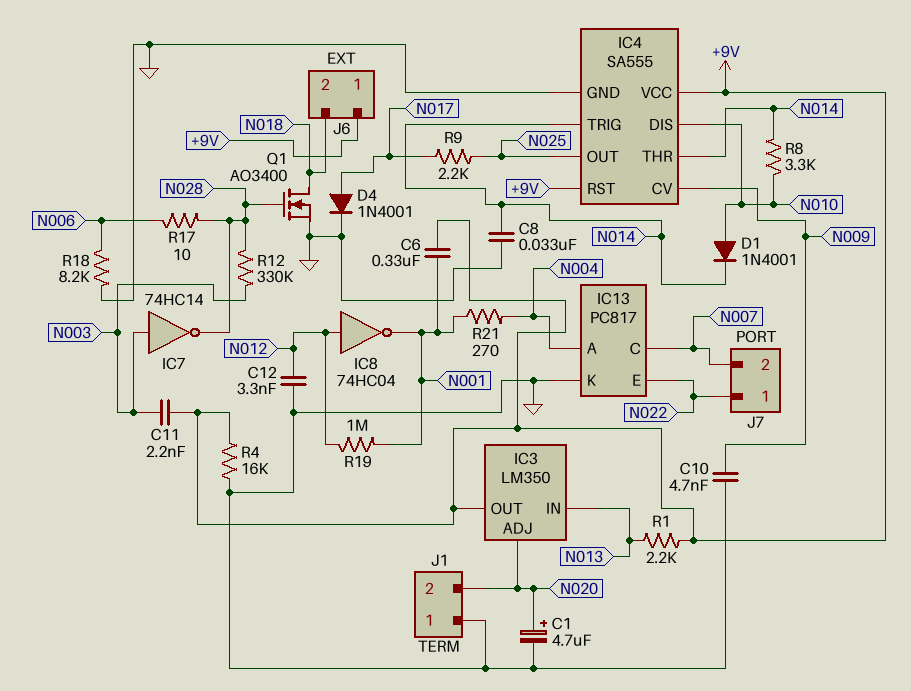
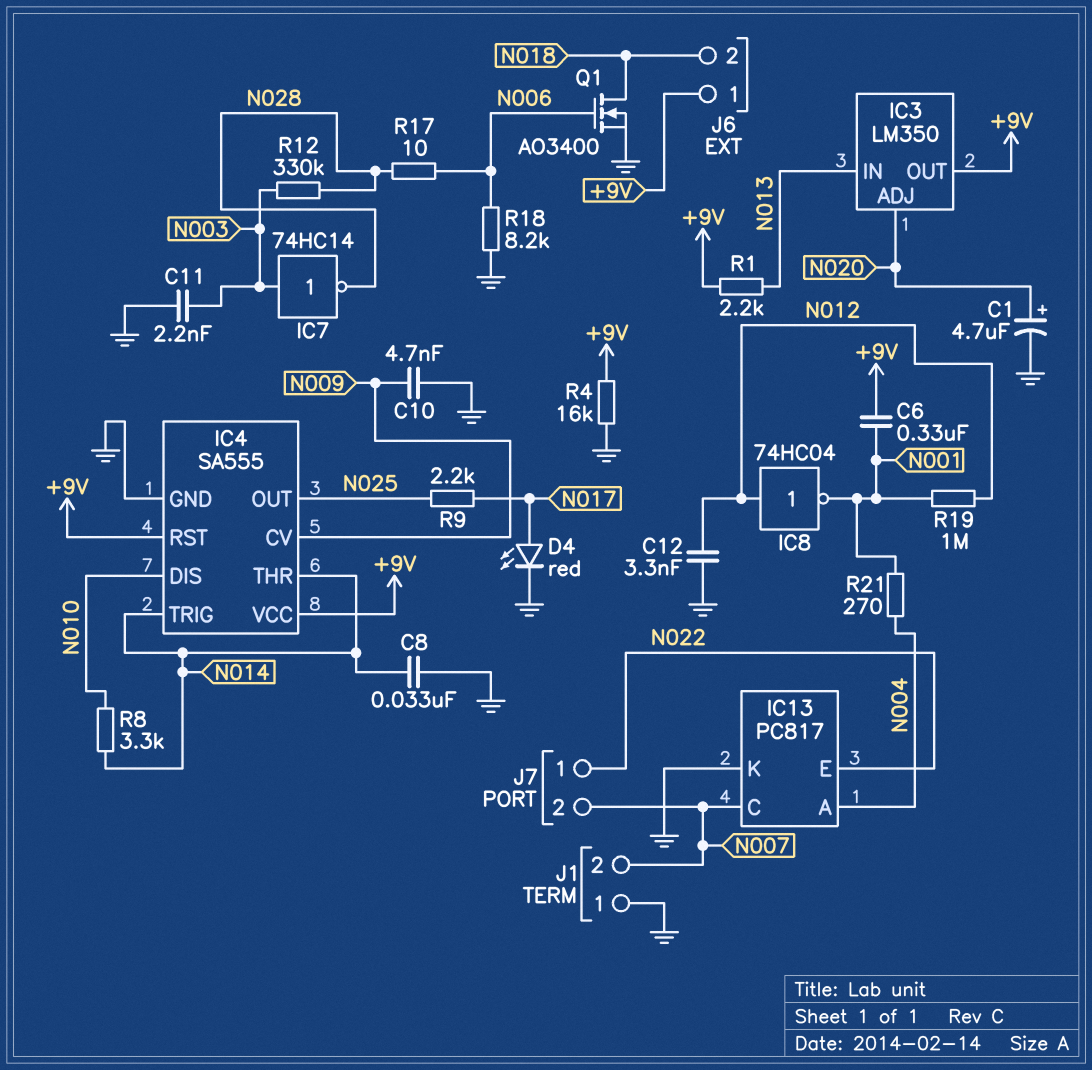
C11: 2.2nF (+9V, N003) -> 2.2nF (GND, N003)
D1: diode 1N4001 (A N010, K N014) -> none
D4: diode 1N4001 (A N017, K GND) -> LED red (A N017, K GND)
J1 pin 2: N020 -> N007
Q1: NMOS AO3400 (G N028, D N018, S GND) -> NMOS AO3400 (G N006, D N018, S GND)

